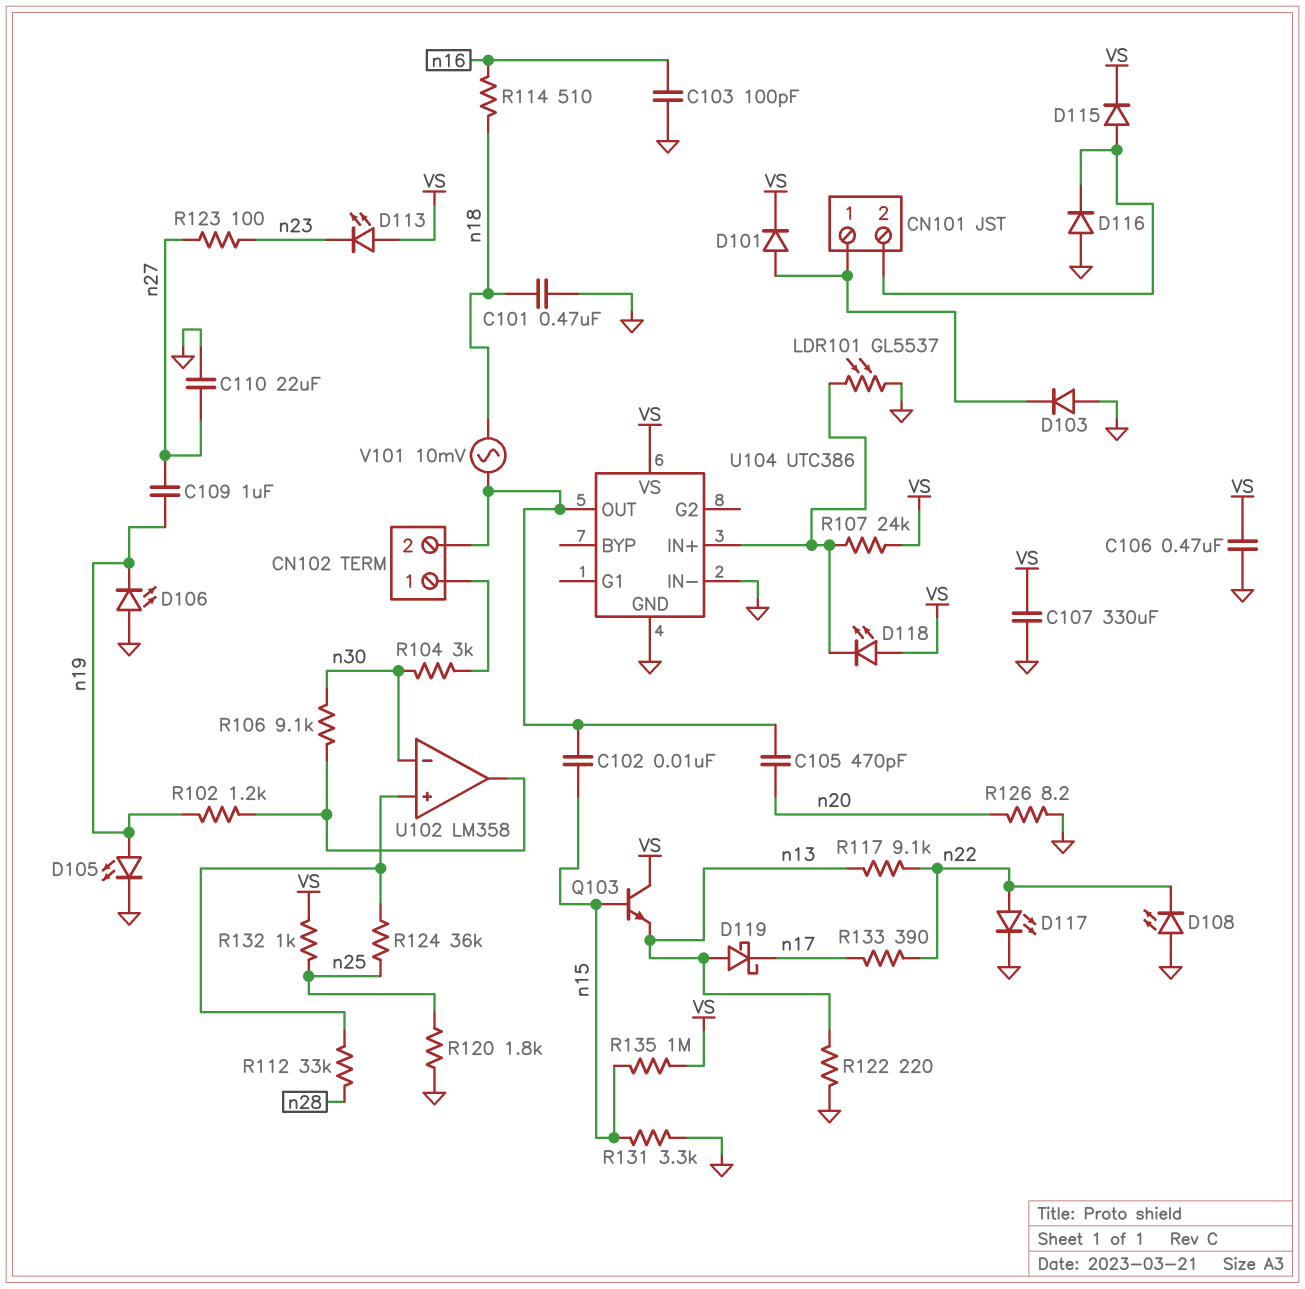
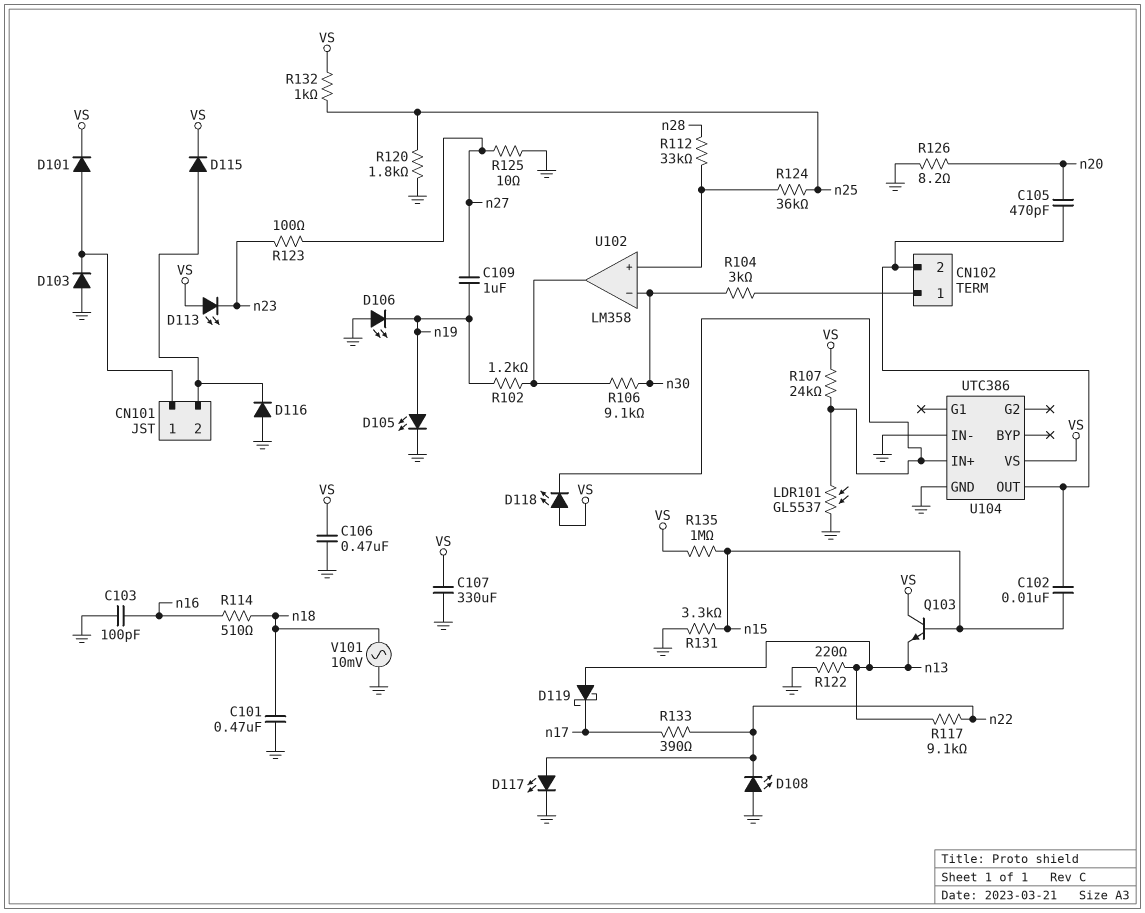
C110: 22uF (GND, n27) -> none
R125: none -> 10 (GND, n27)
V101: AC 10mV (CN102/2, n18) -> AC 10mV (GND, n18)

